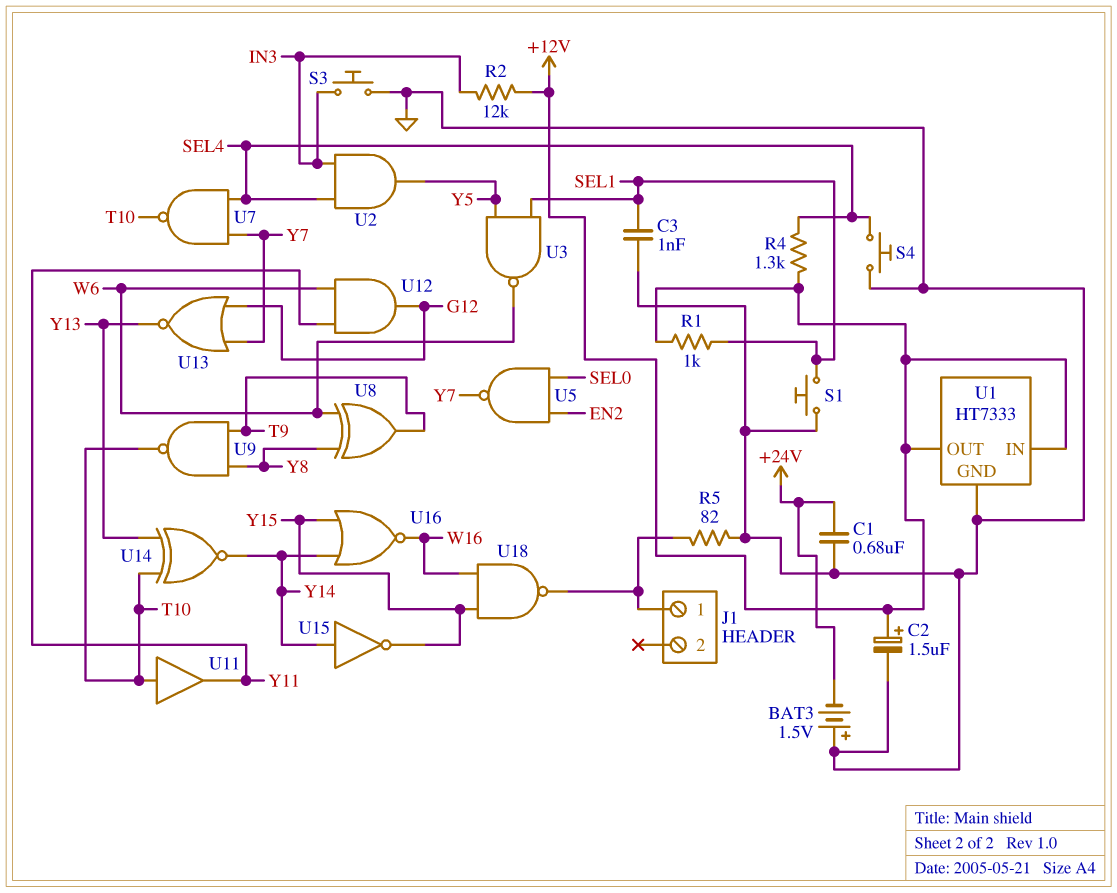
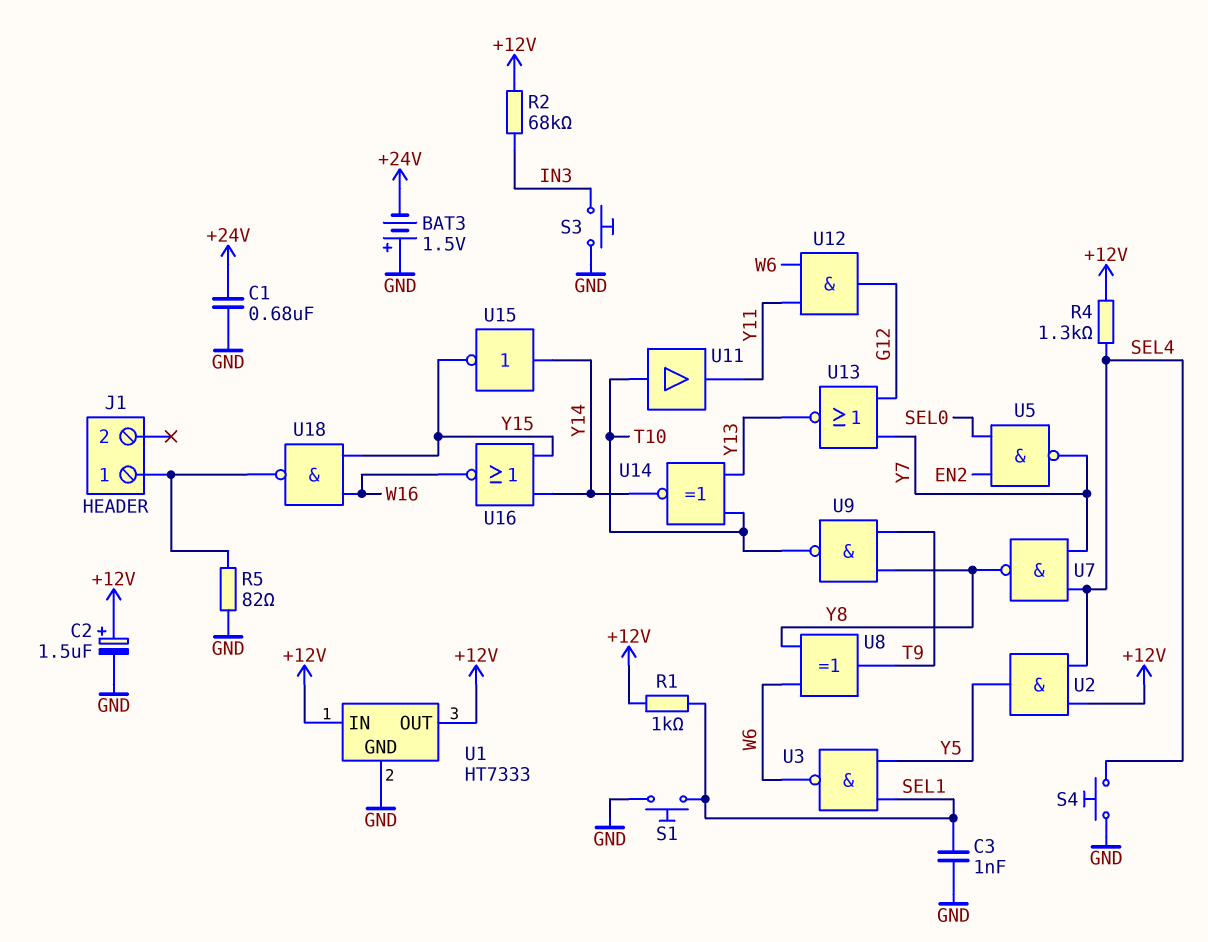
R2: 12k (+12V, IN3) -> 68k (+12V, IN3)
U2: AND (in IN3, in SEL4, out Y5) -> AND (in +12V, in SEL4, out Y5)
U7: NAND (in SEL4, in Y7, out T10) -> NAND (in SEL4, in Y7, out Y8)

